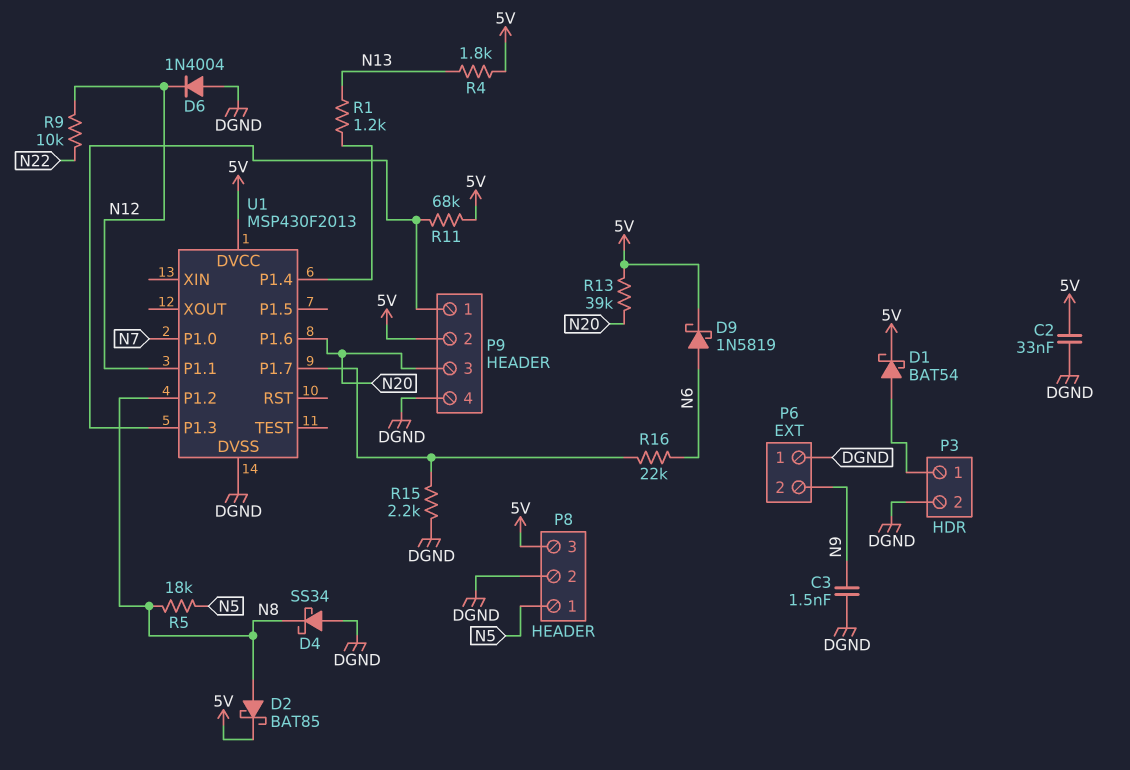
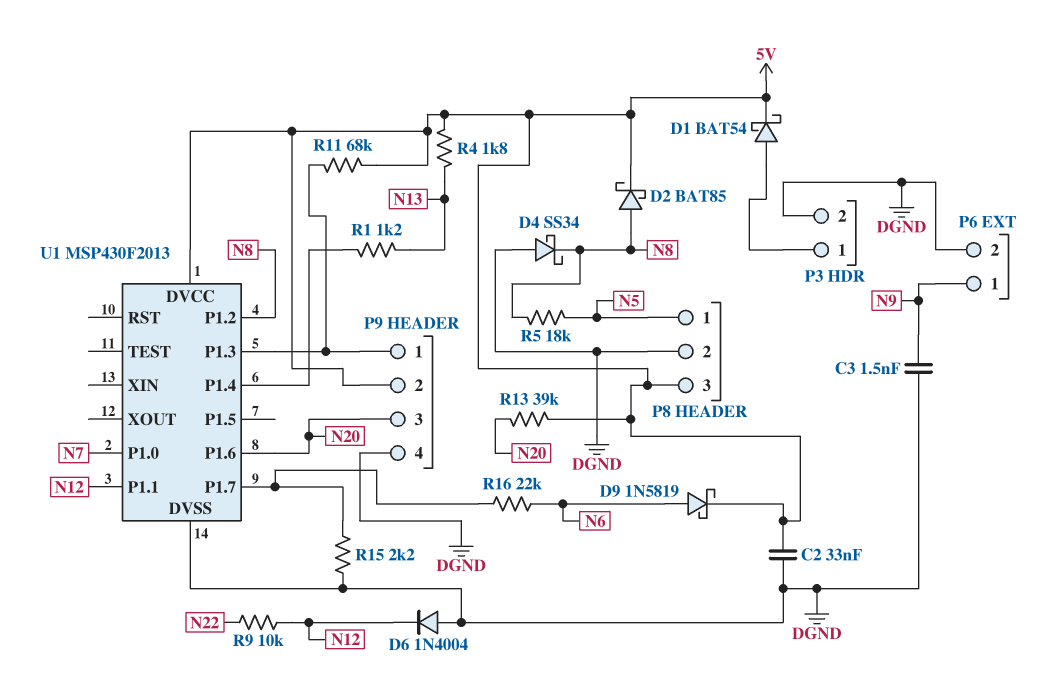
P6 pin 1: DGND -> N9
P6 pin 2: N9 -> DGND

